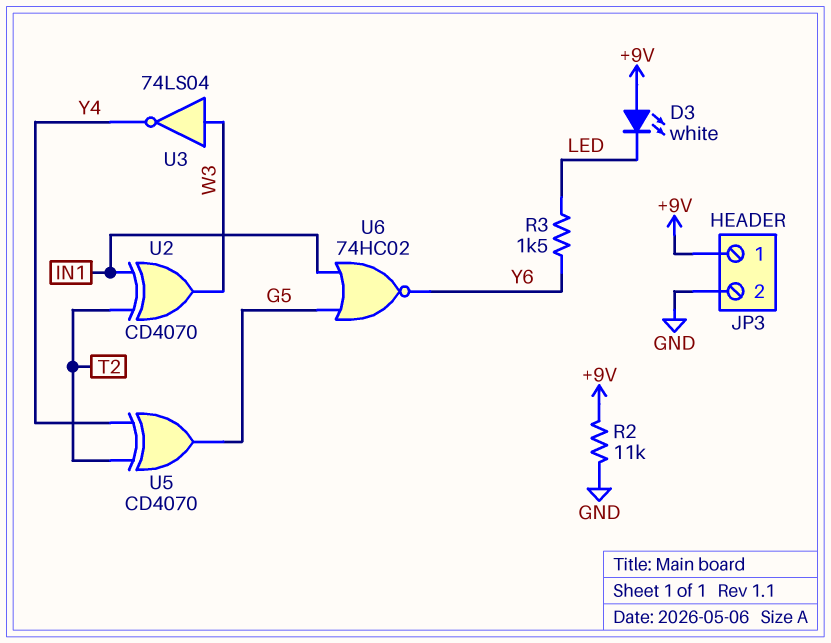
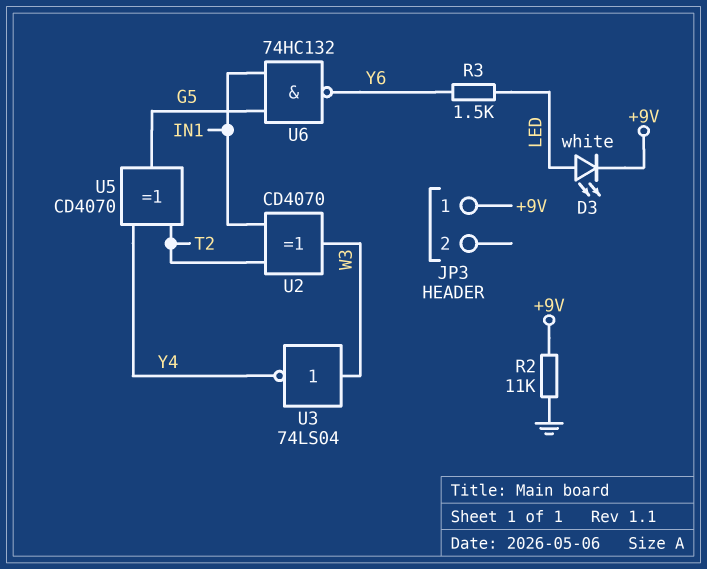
D3: LED white (A +9V, K LED) -> LED white (A LED, K +9V)
JP3 pin 2: GND -> none
U6: NOR 74HC02 (in G5, in IN1, out Y6) -> NAND 74HC132 (in G5, in IN1, out Y6)

